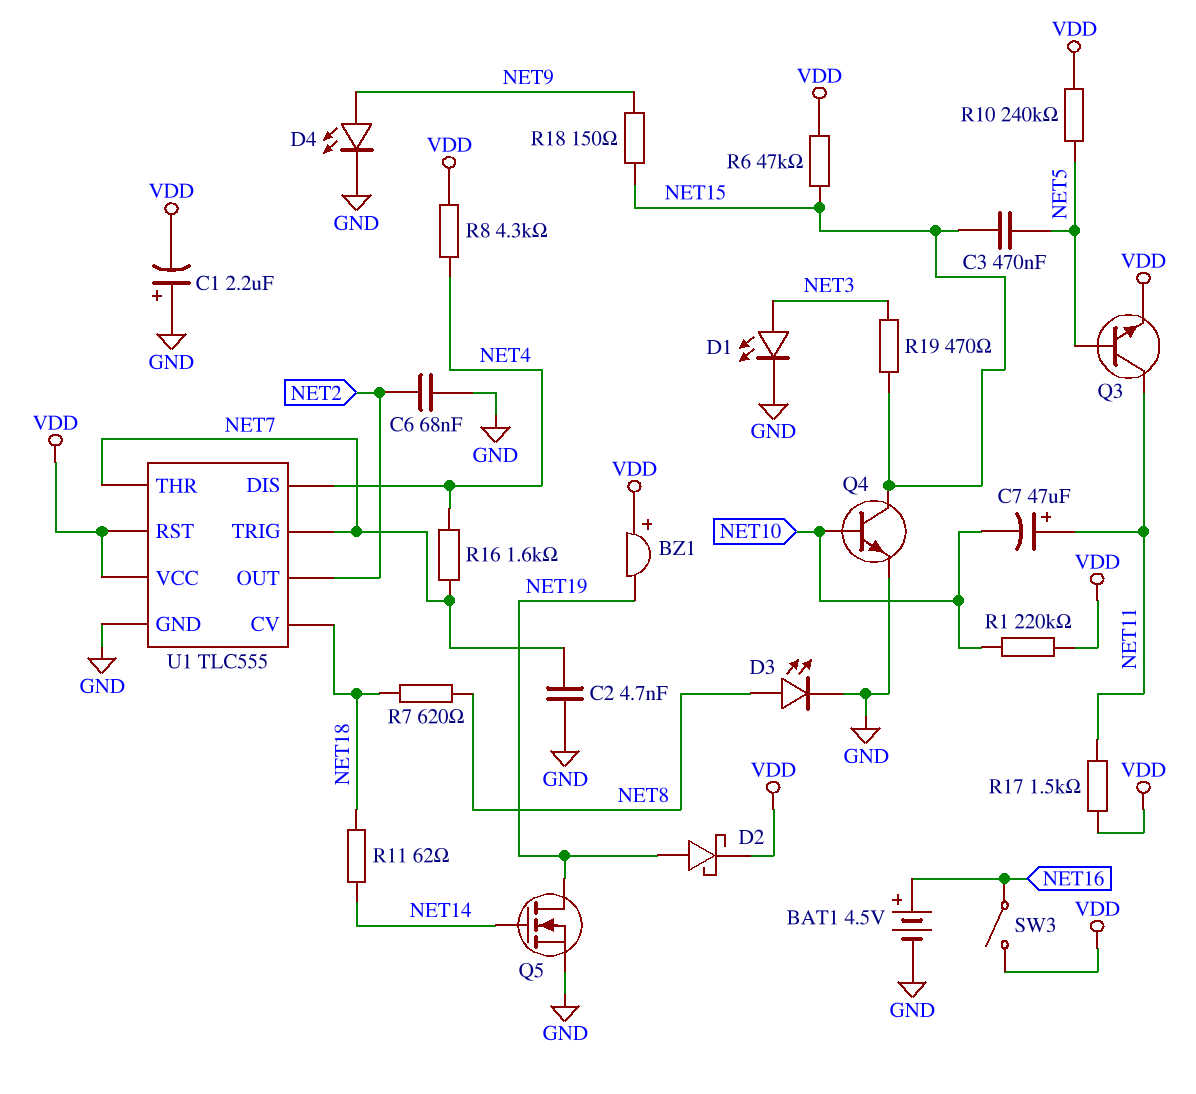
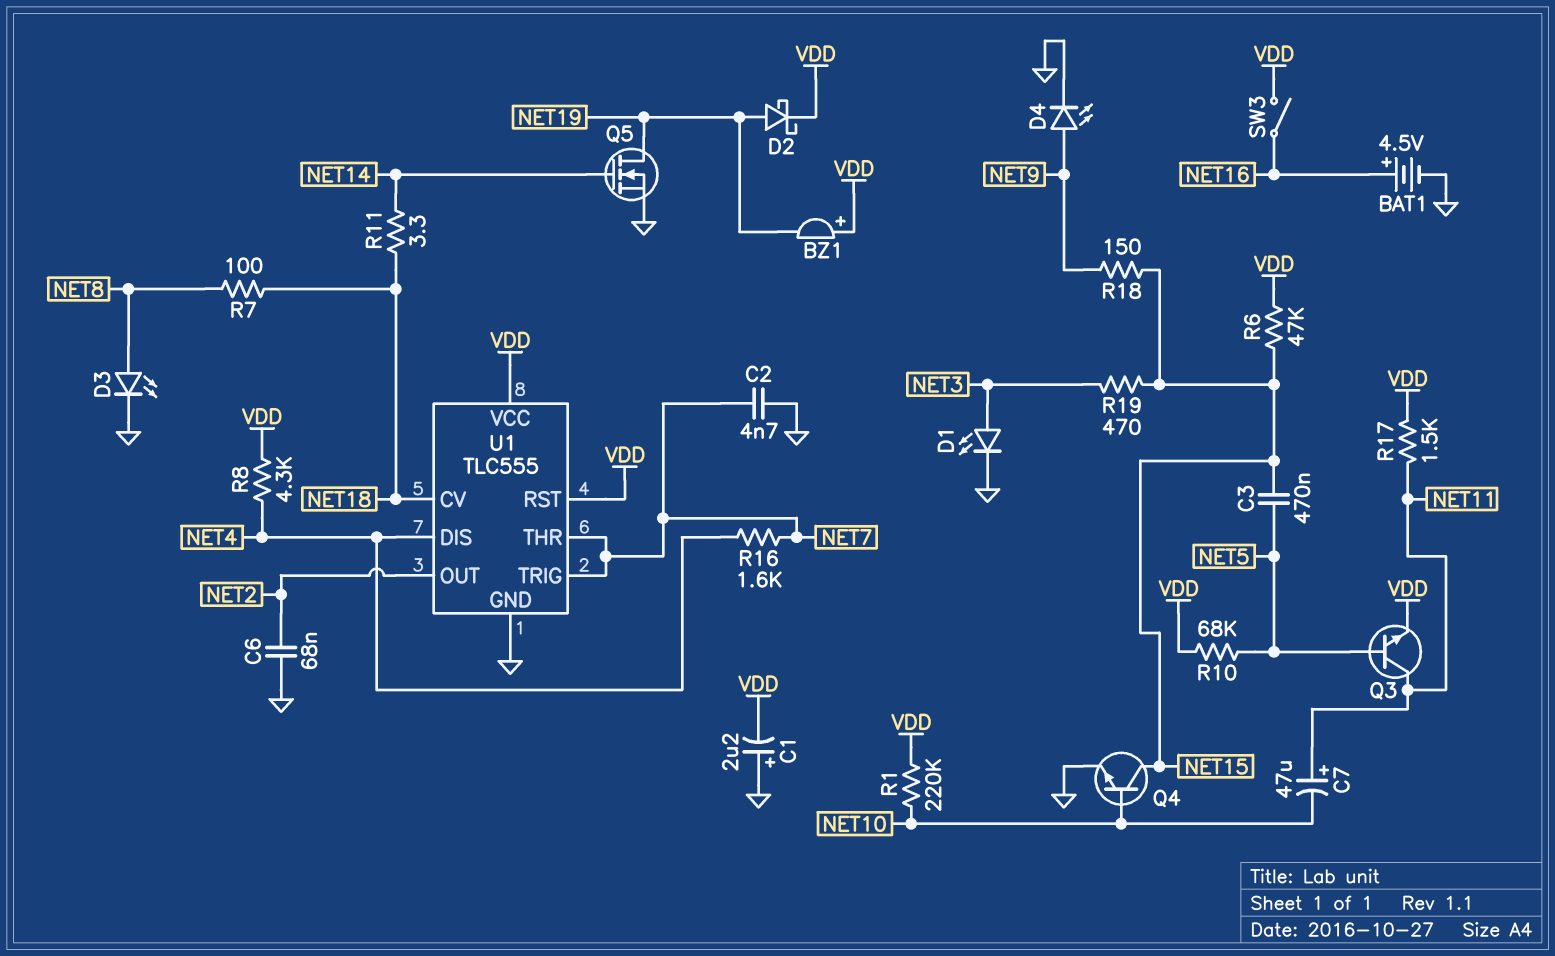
R7: 620 (NET8, NET18) -> 100 (NET8, NET18)
R10: 240k (NET5, VDD) -> 68k (NET5, VDD)
R11: 62 (NET14, NET18) -> 3.3 (NET14, NET18)

